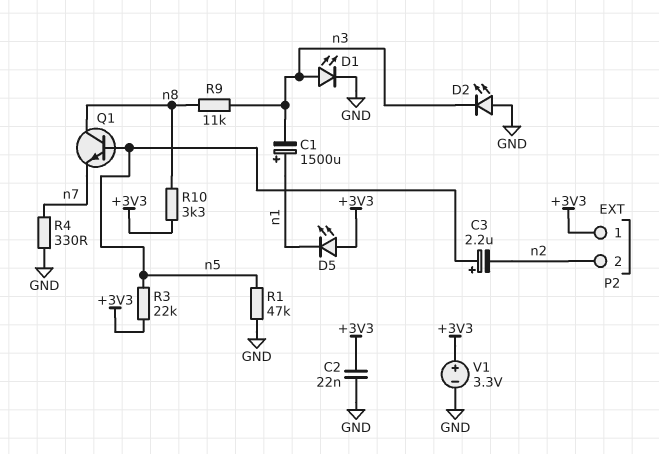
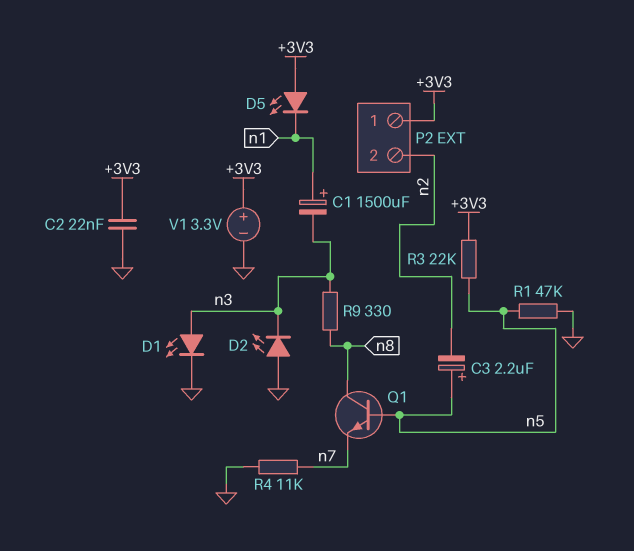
R4: 330 (GND, n7) -> 11k (GND, n7)
R9: 11k (n3, n8) -> 330 (n3, n8)
R10: 3.3k (+3V3, n8) -> none

